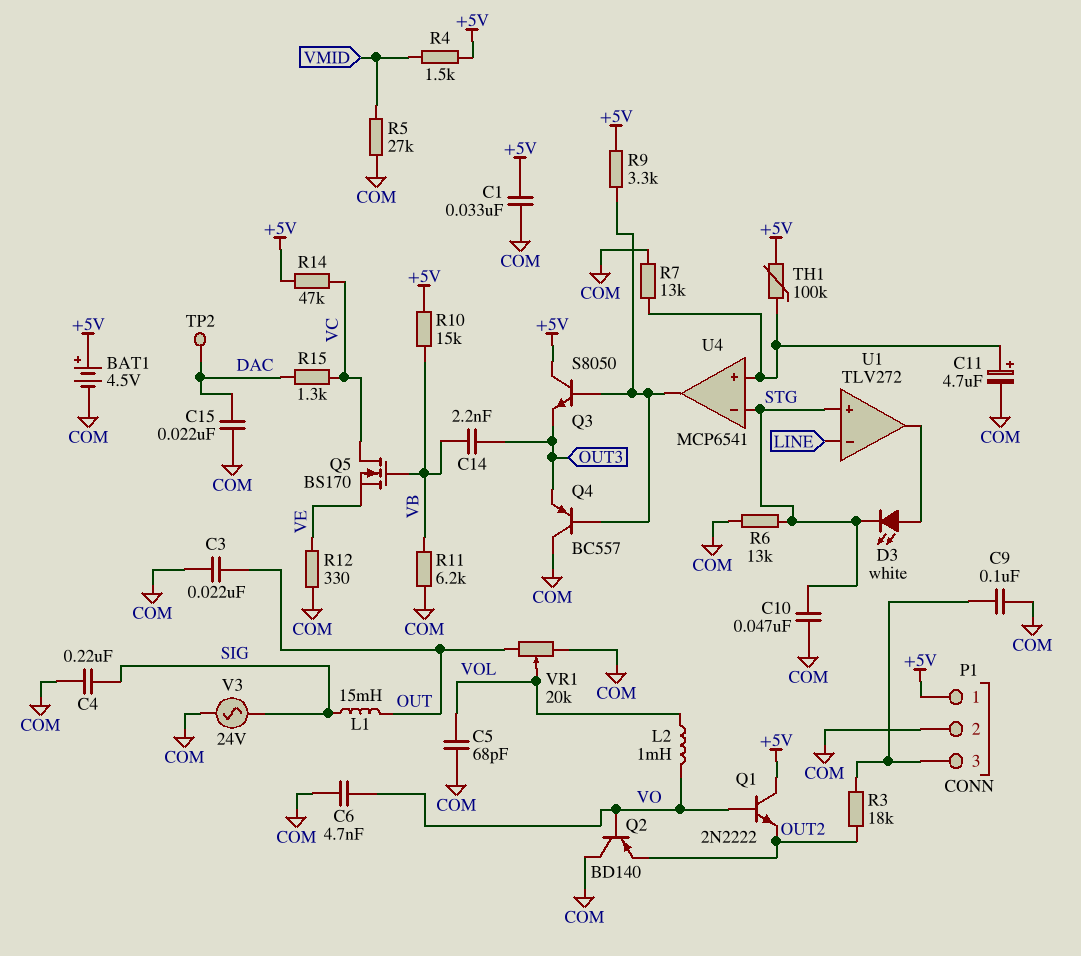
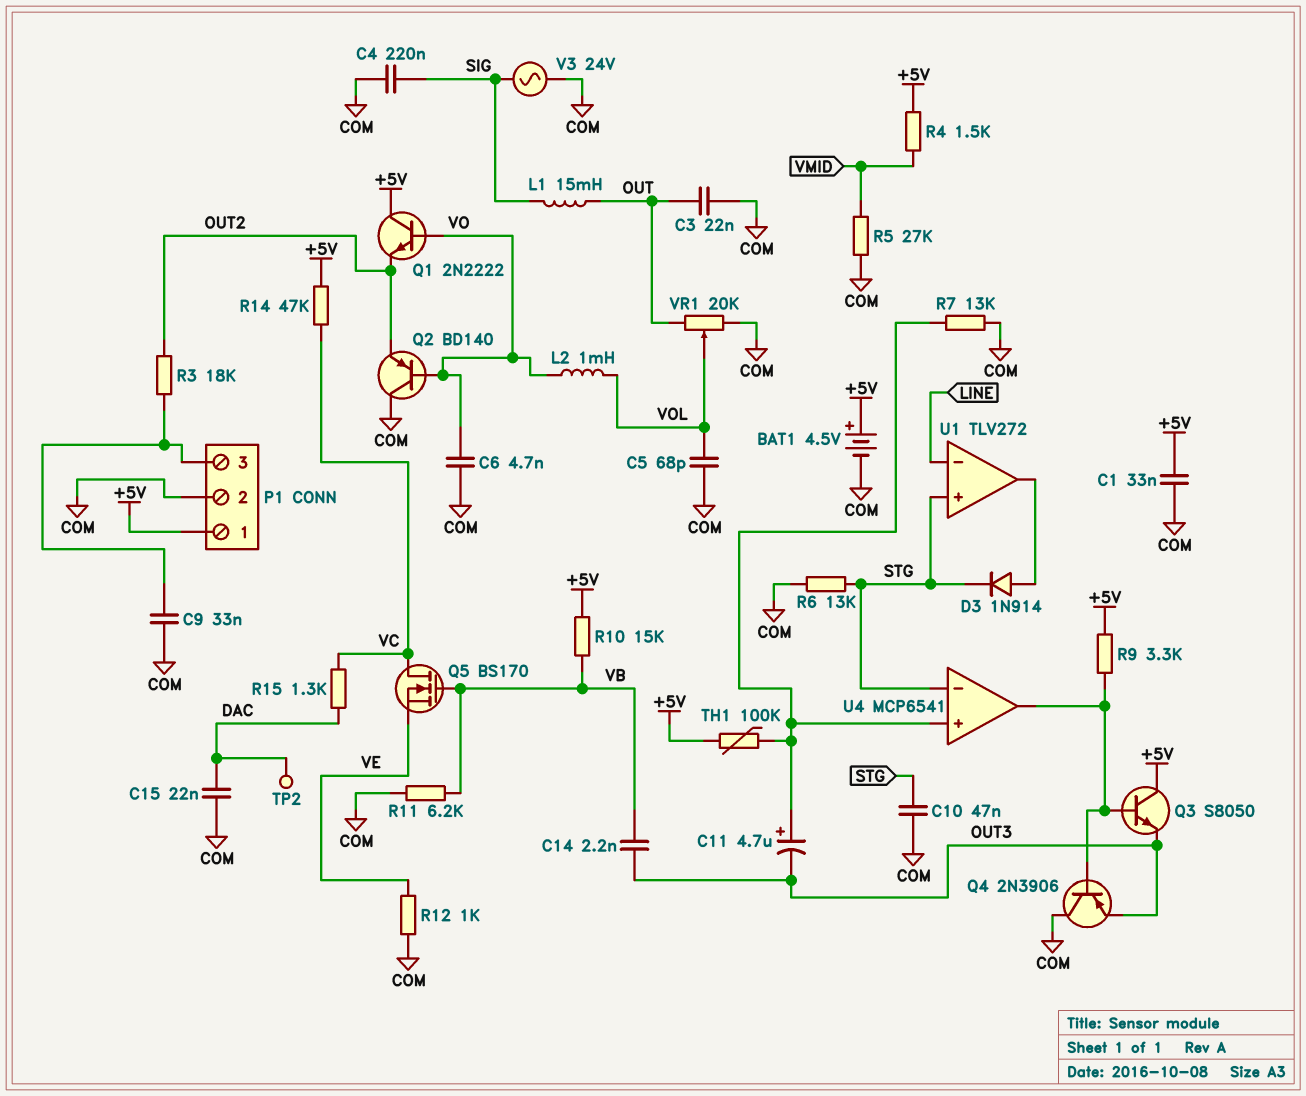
C9: 100nF (COM, P1/3) -> 33nF (COM, P1/3)
C11: 4.7uF (plus U4/in+, minus COM) -> 4.7uF (plus U4/in+, minus OUT3)
D3: LED white (A U1/out, K STG) -> diode 1N914 (A U1/out, K STG)
Q4: PNP BC557 (B U4/out, C COM, E OUT3) -> PNP 2N3906 (B U4/out, C COM, E OUT3)
R12: 330 (COM, VE) -> 1k (COM, VE)

